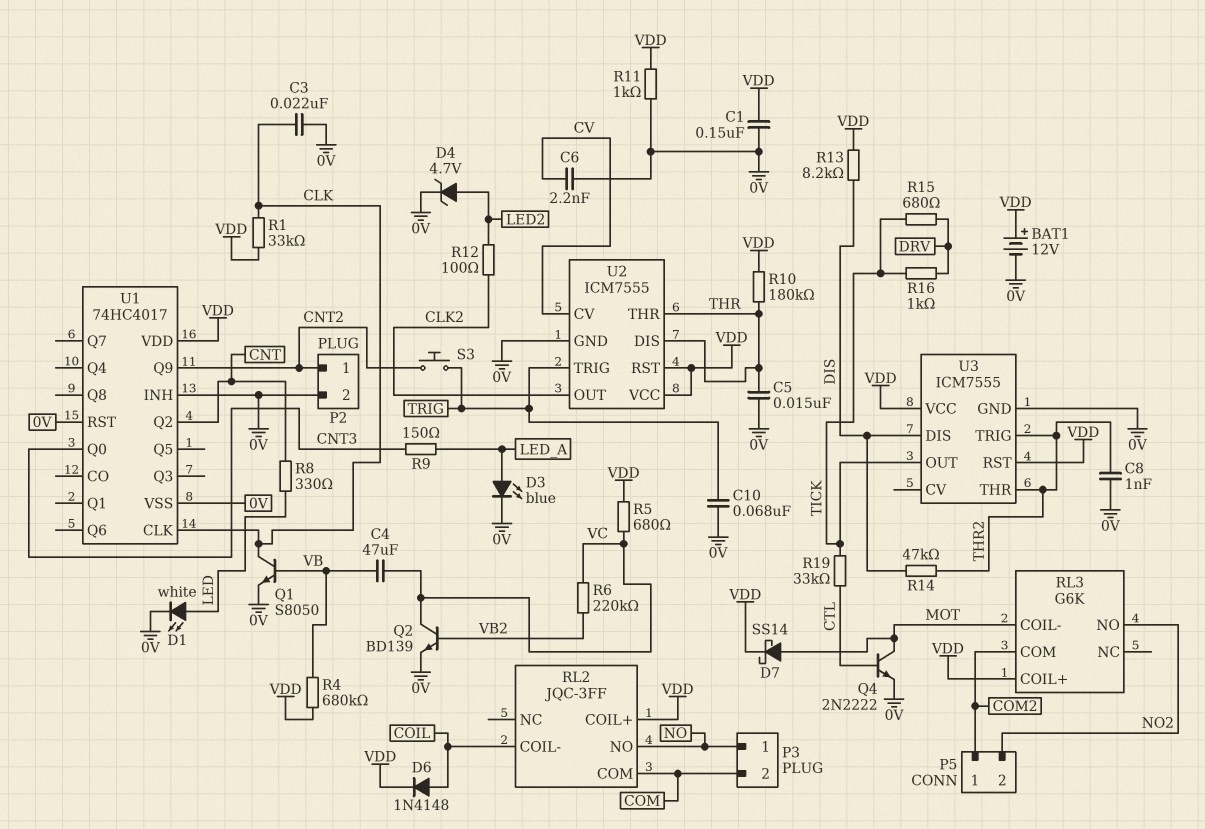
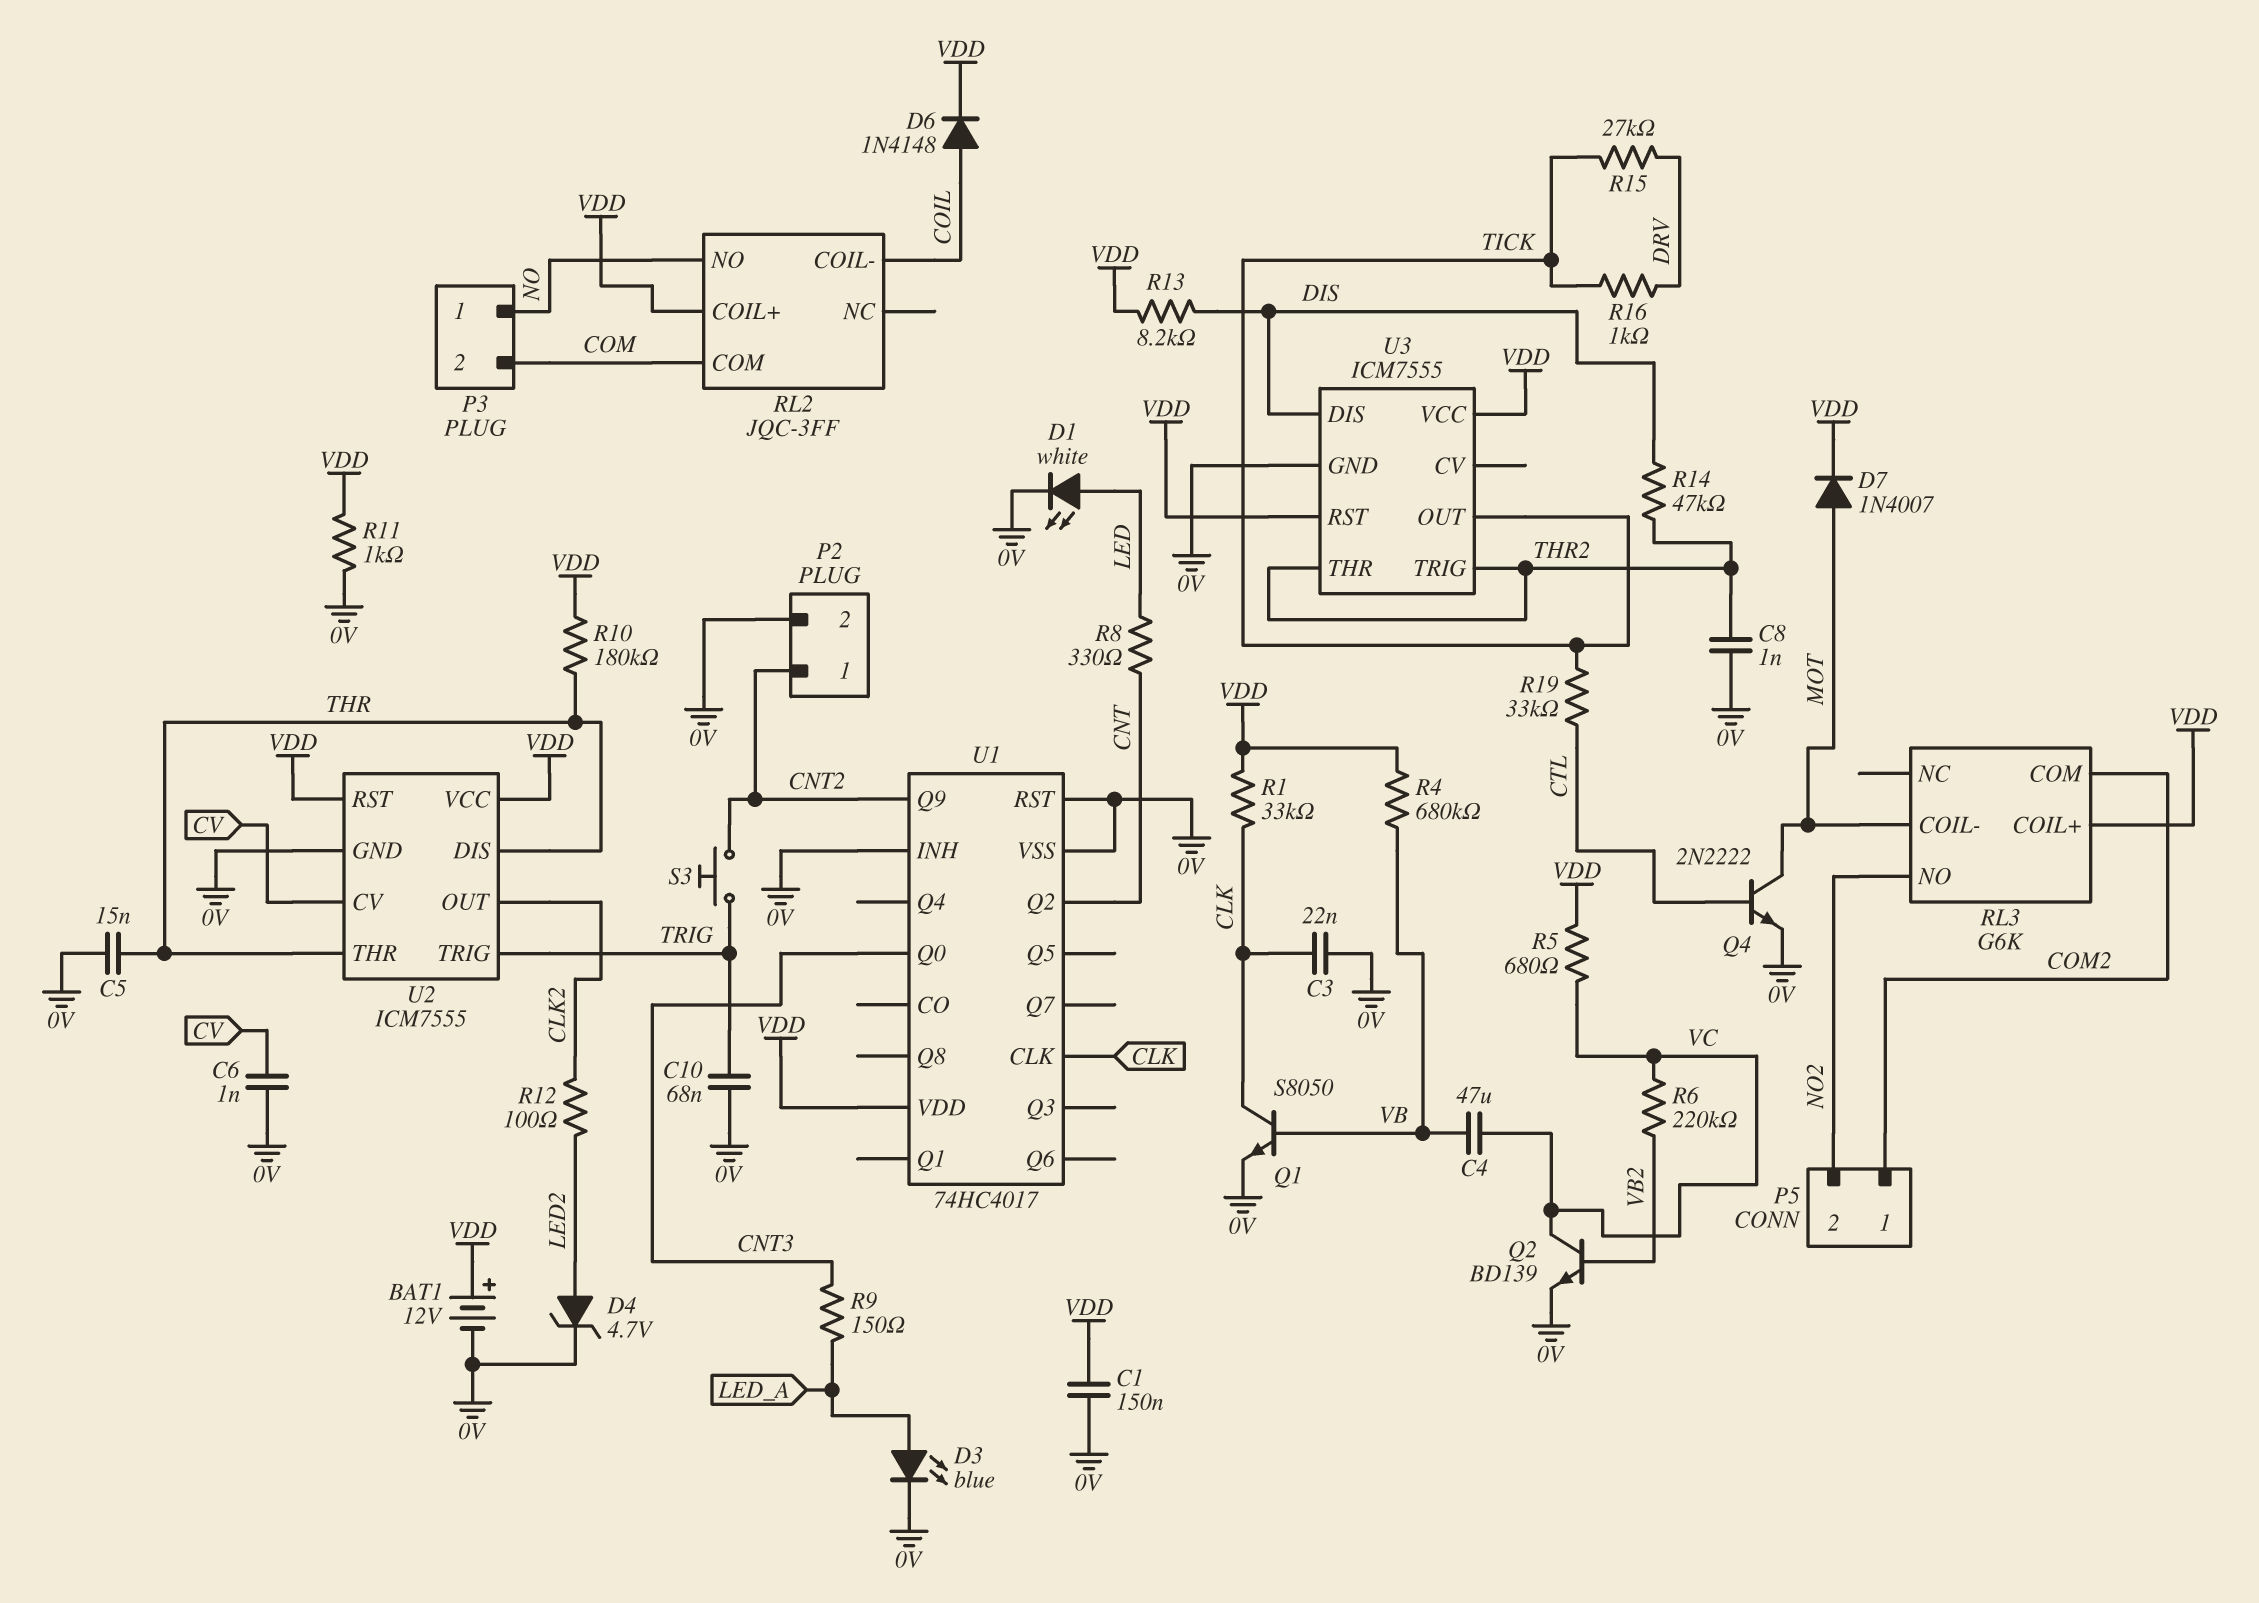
C6: 2.2nF (0V, CV) -> 1nF (0V, CV)
D7: schottky SS14 (A MOT, K VDD) -> diode 1N4007 (A MOT, K VDD)
R15: 680 (DRV, TICK) -> 27k (DRV, TICK)

